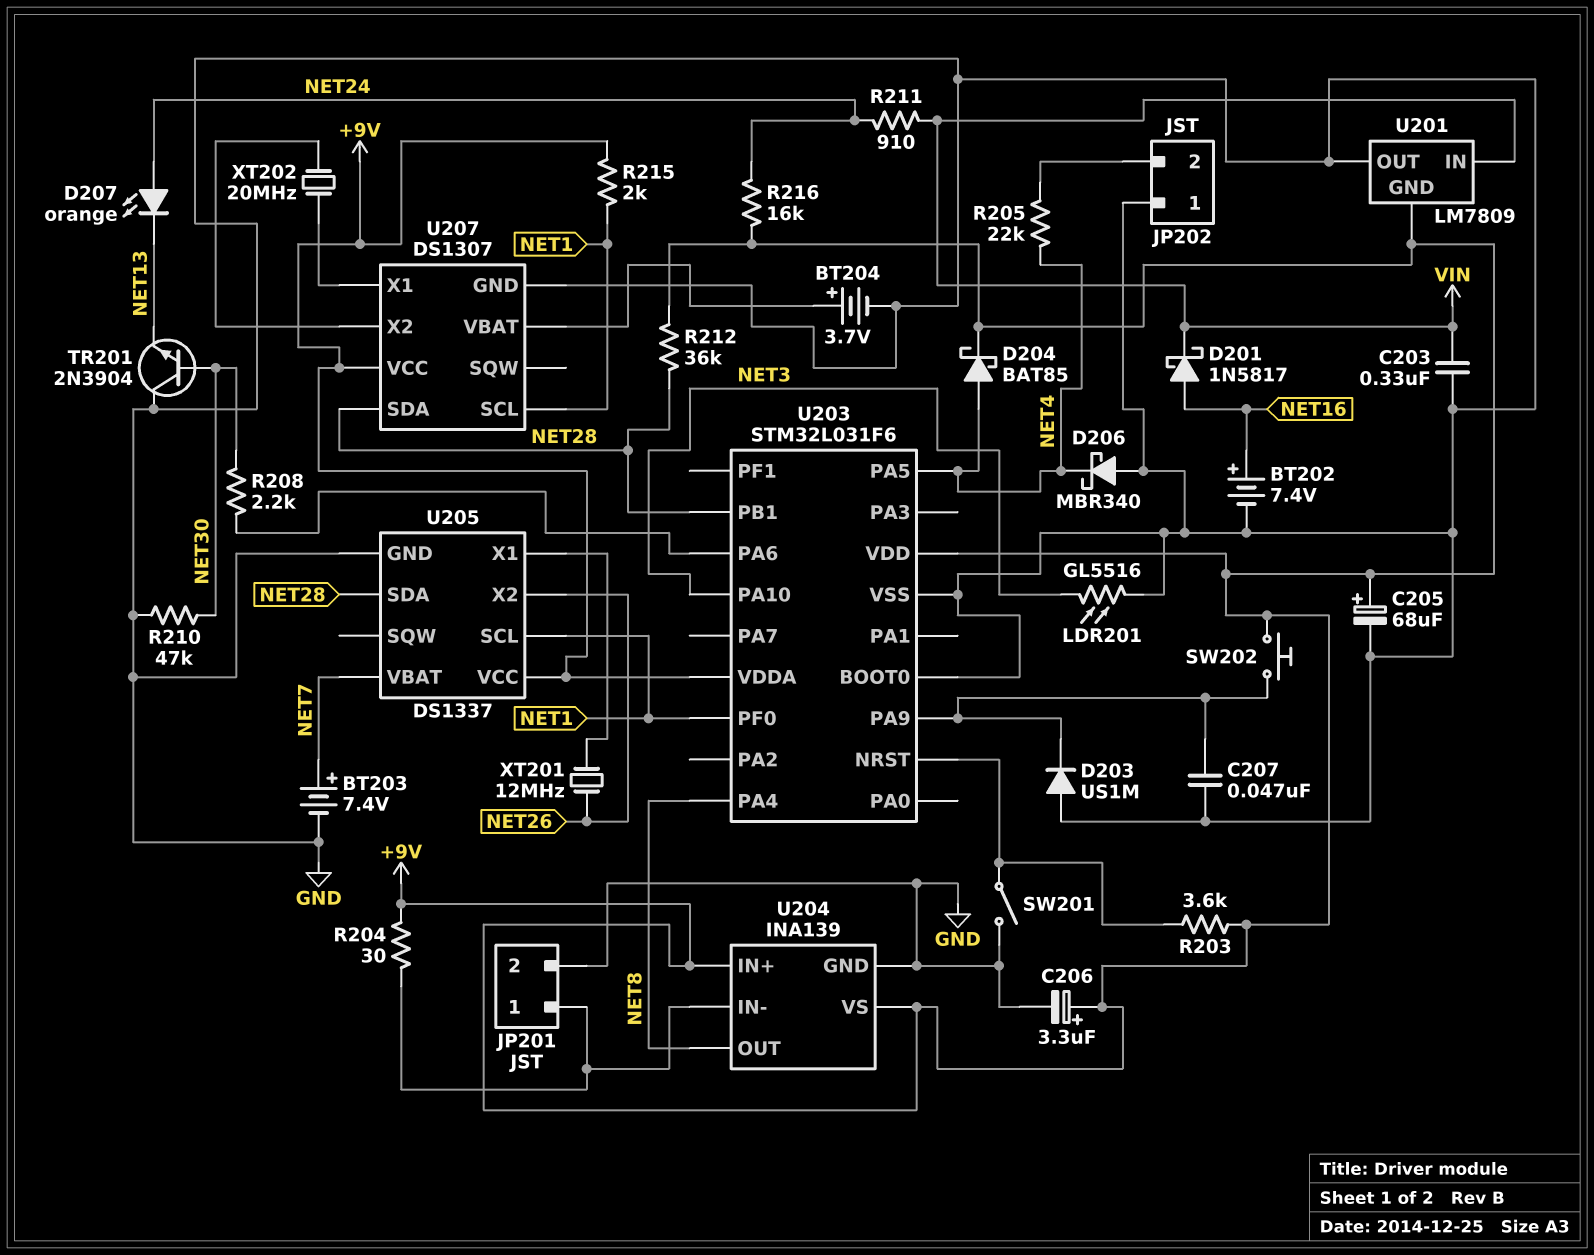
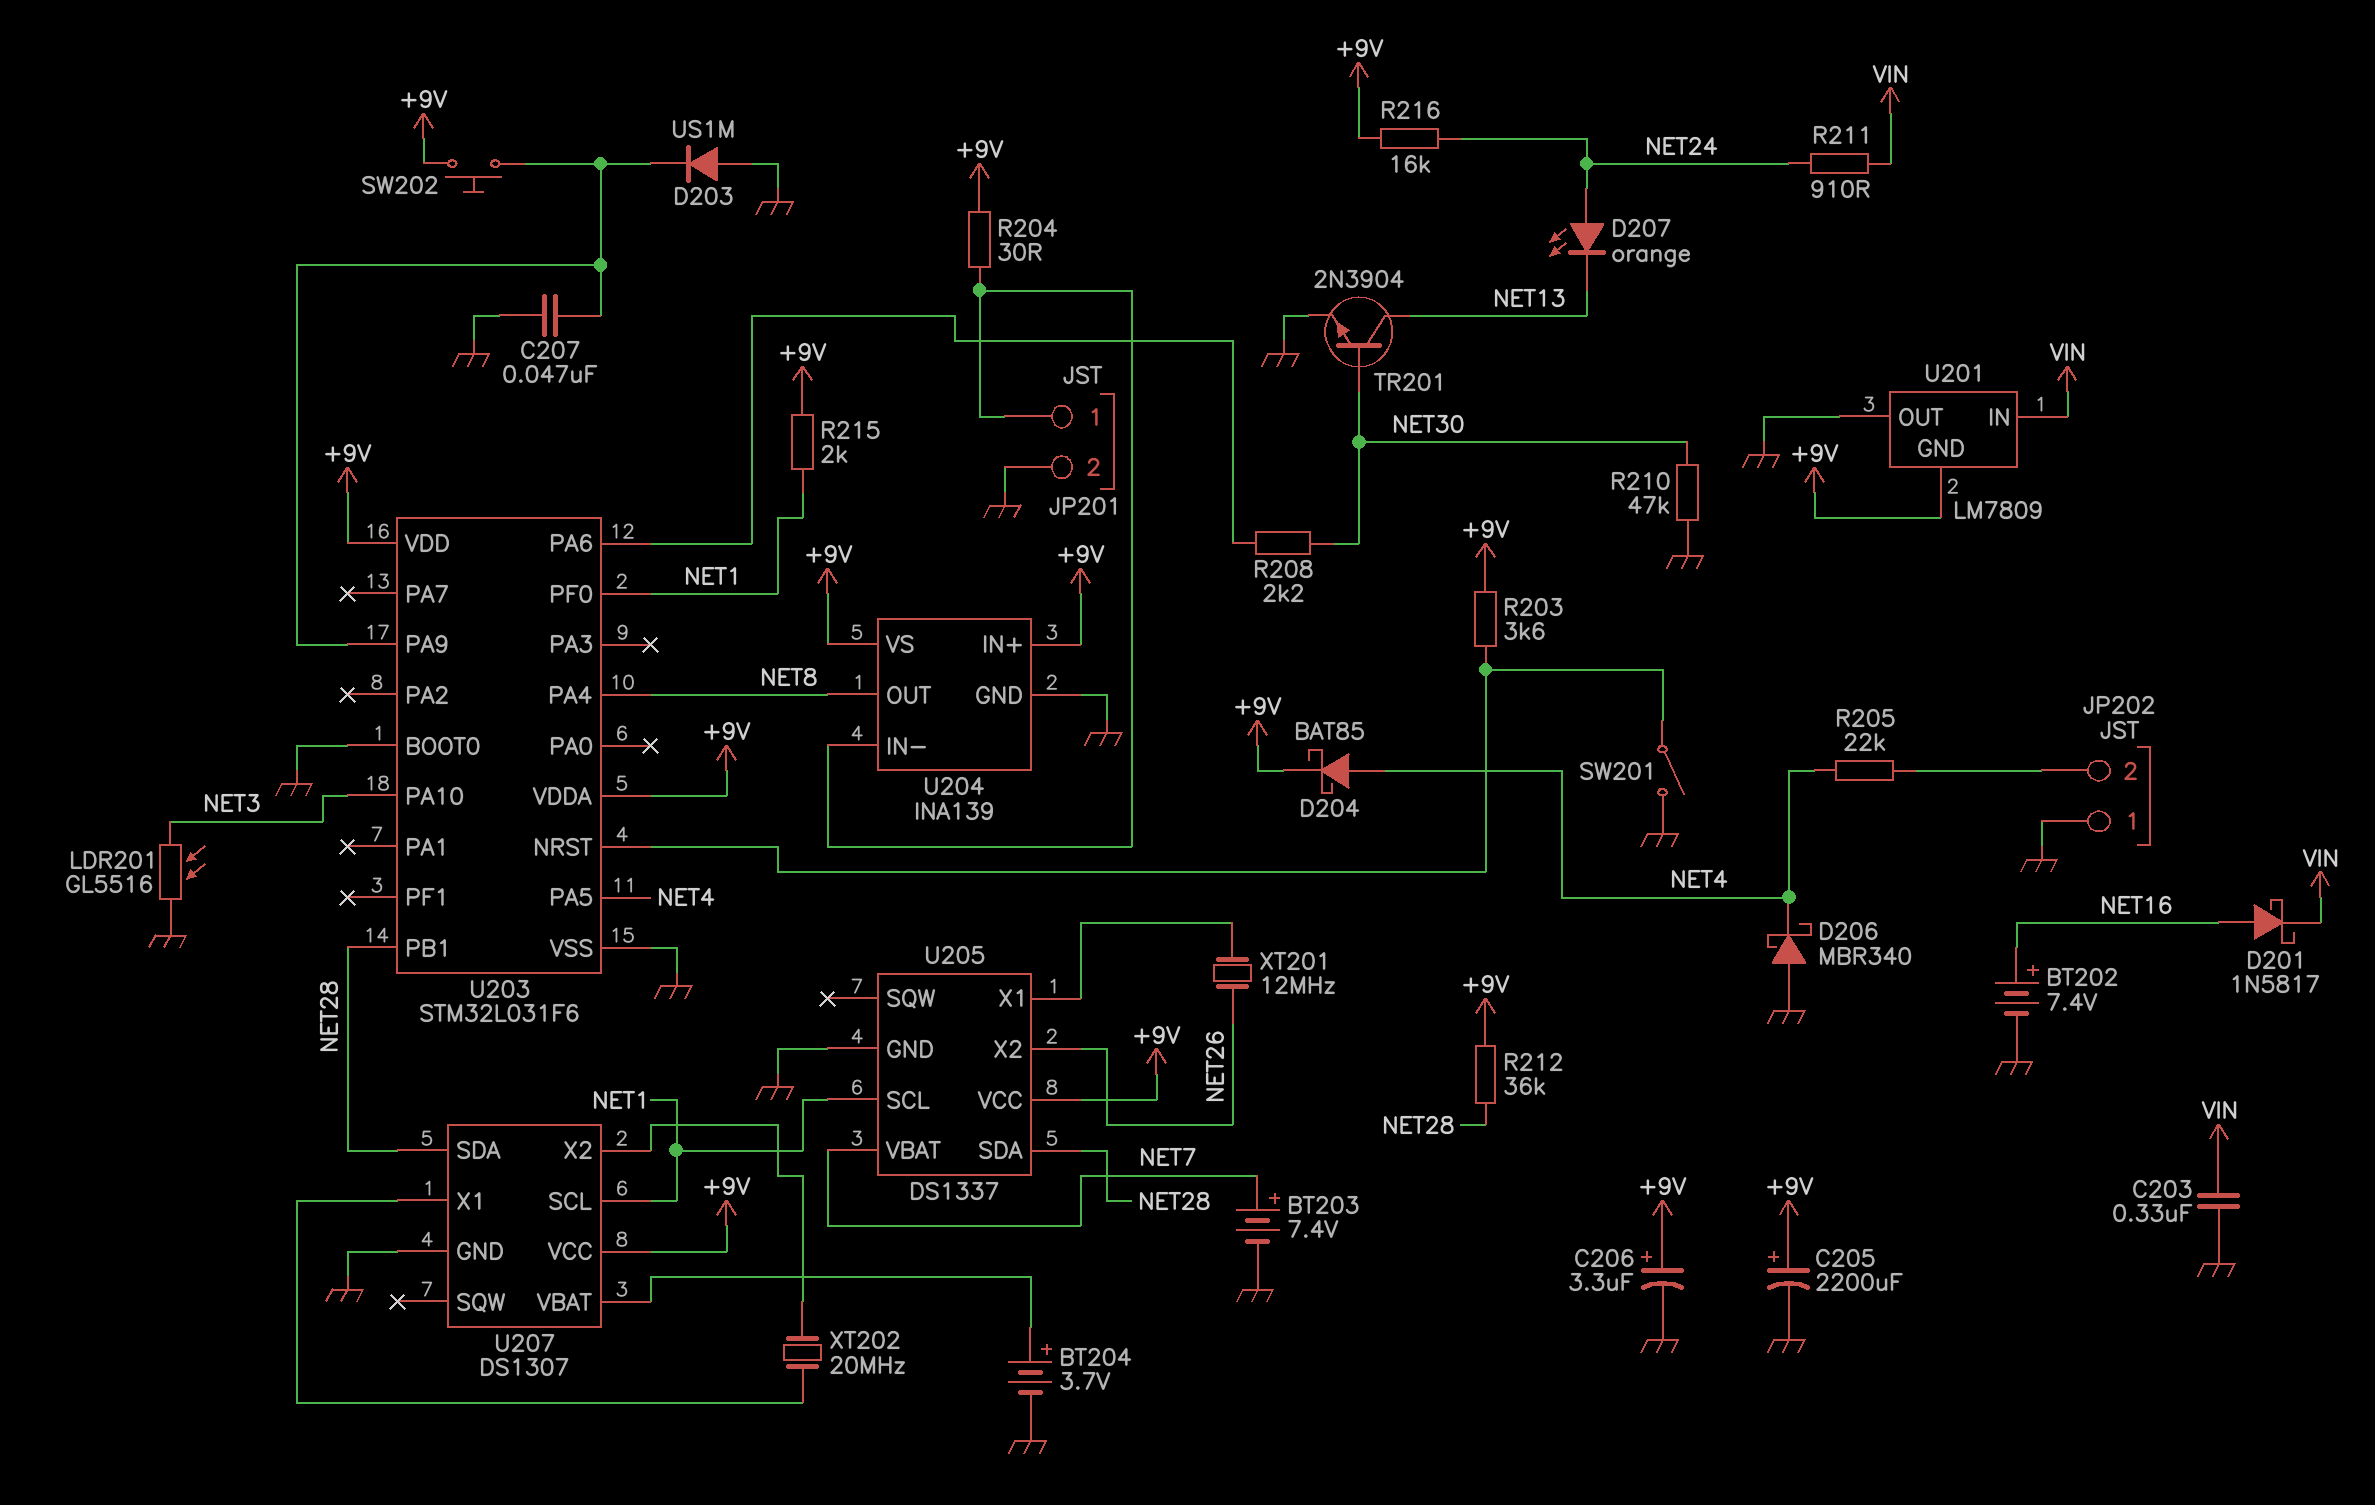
C205: 68uF (plus +9V, minus GND) -> 2200uF (plus +9V, minus GND)
TR201: NPN 2N3904 (B NET30, C GND, E NET13) -> NPN 2N3904 (B NET30, C NET13, E GND)

